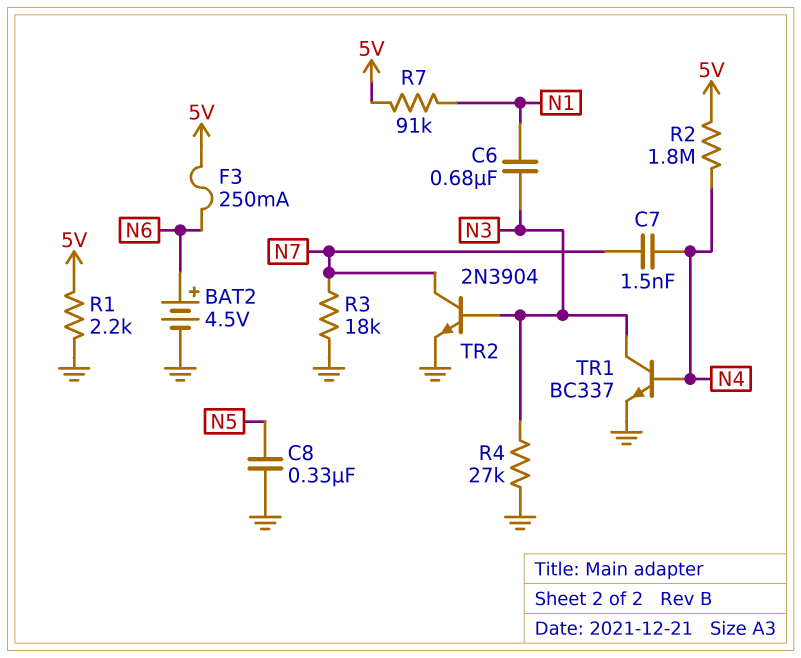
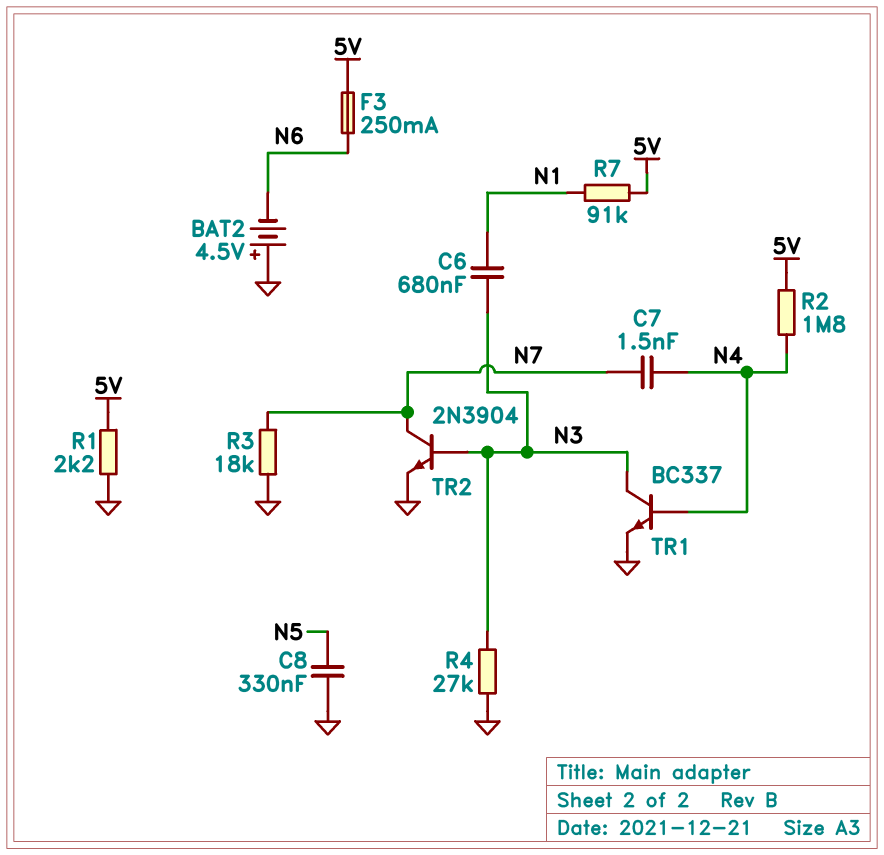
BAT2: 4.5V (plus N6, minus GND) -> 4.5V (plus GND, minus N6)

